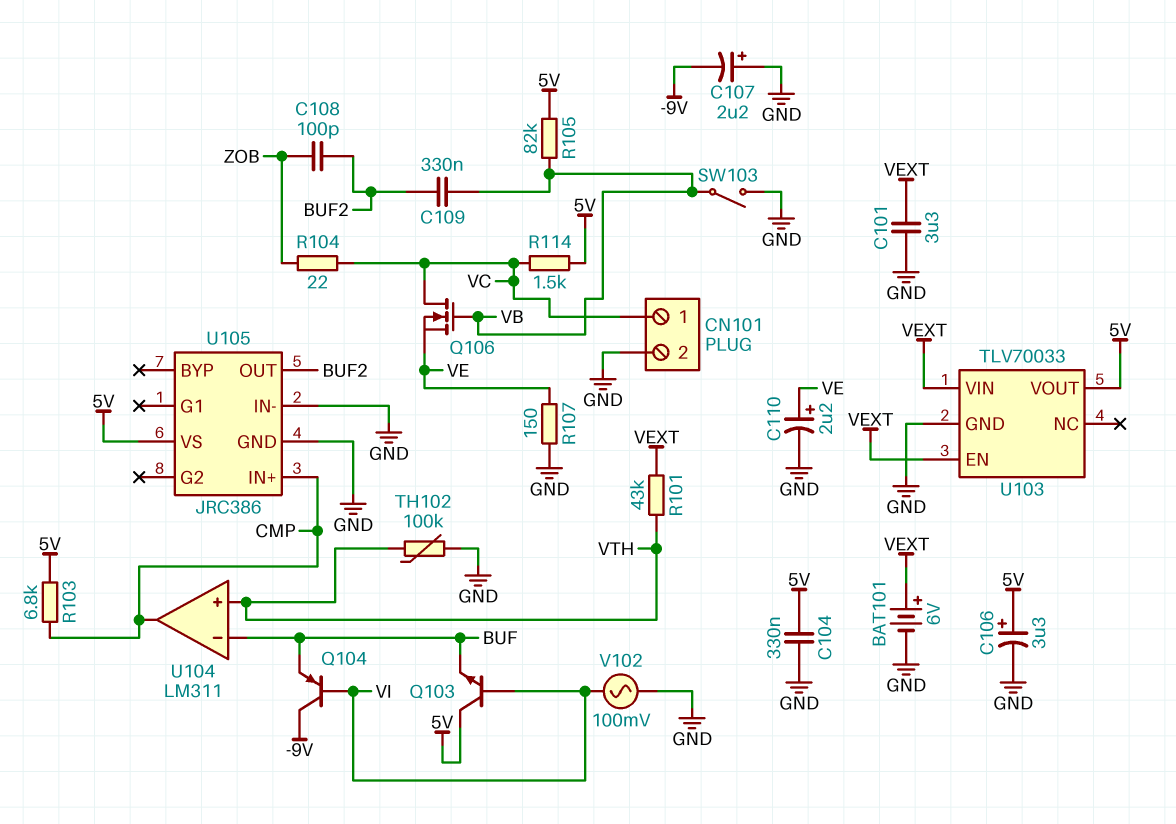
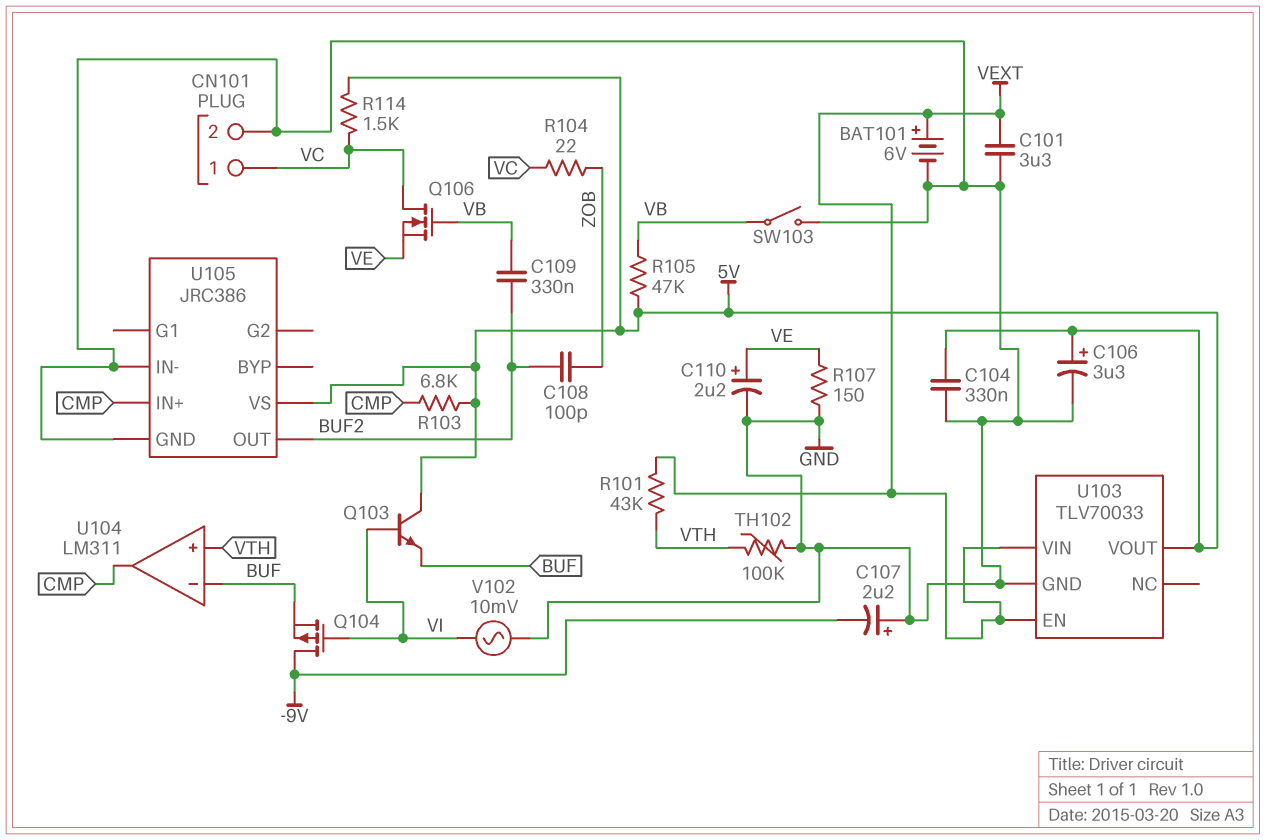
Q104: PNP (B VI, C -9V, E BUF) -> PMOS (G VI, D -9V, S BUF)
R105: 82k (5V, VB) -> 47k (5V, VB)
V102: AC 100mV (GND, VI) -> AC 10mV (GND, VI)

